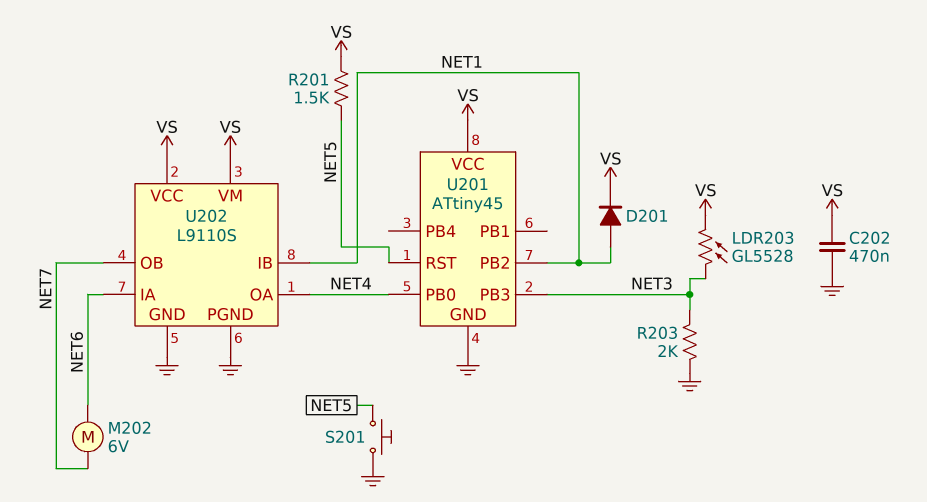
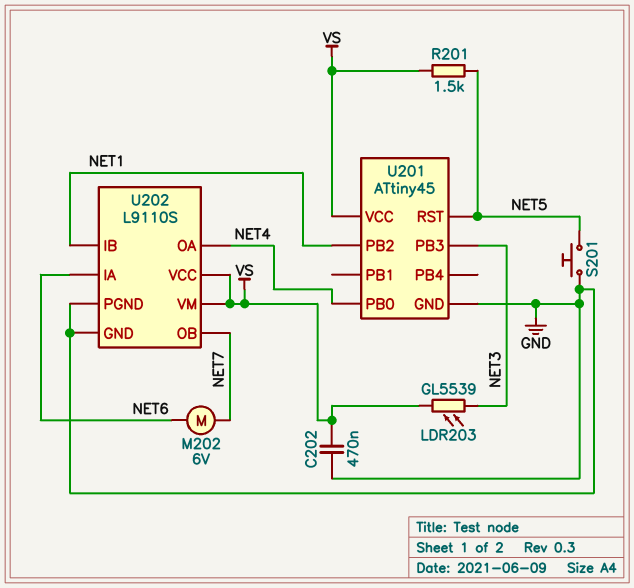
D201: diode (A NET1, K VS) -> none
LDR203: GL5528 (NET3, VS) -> GL5539 (NET3, VS)
R203: 2k (GND, NET3) -> none

